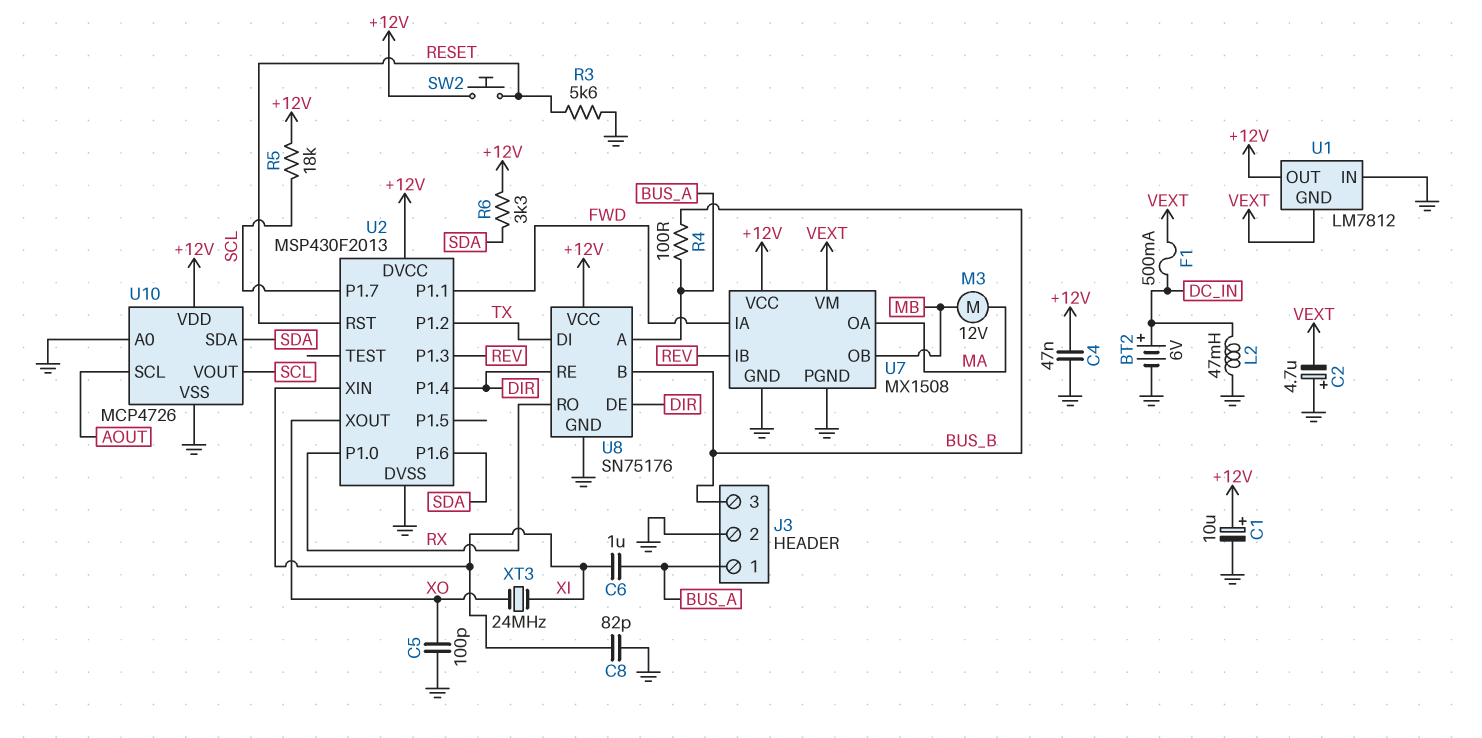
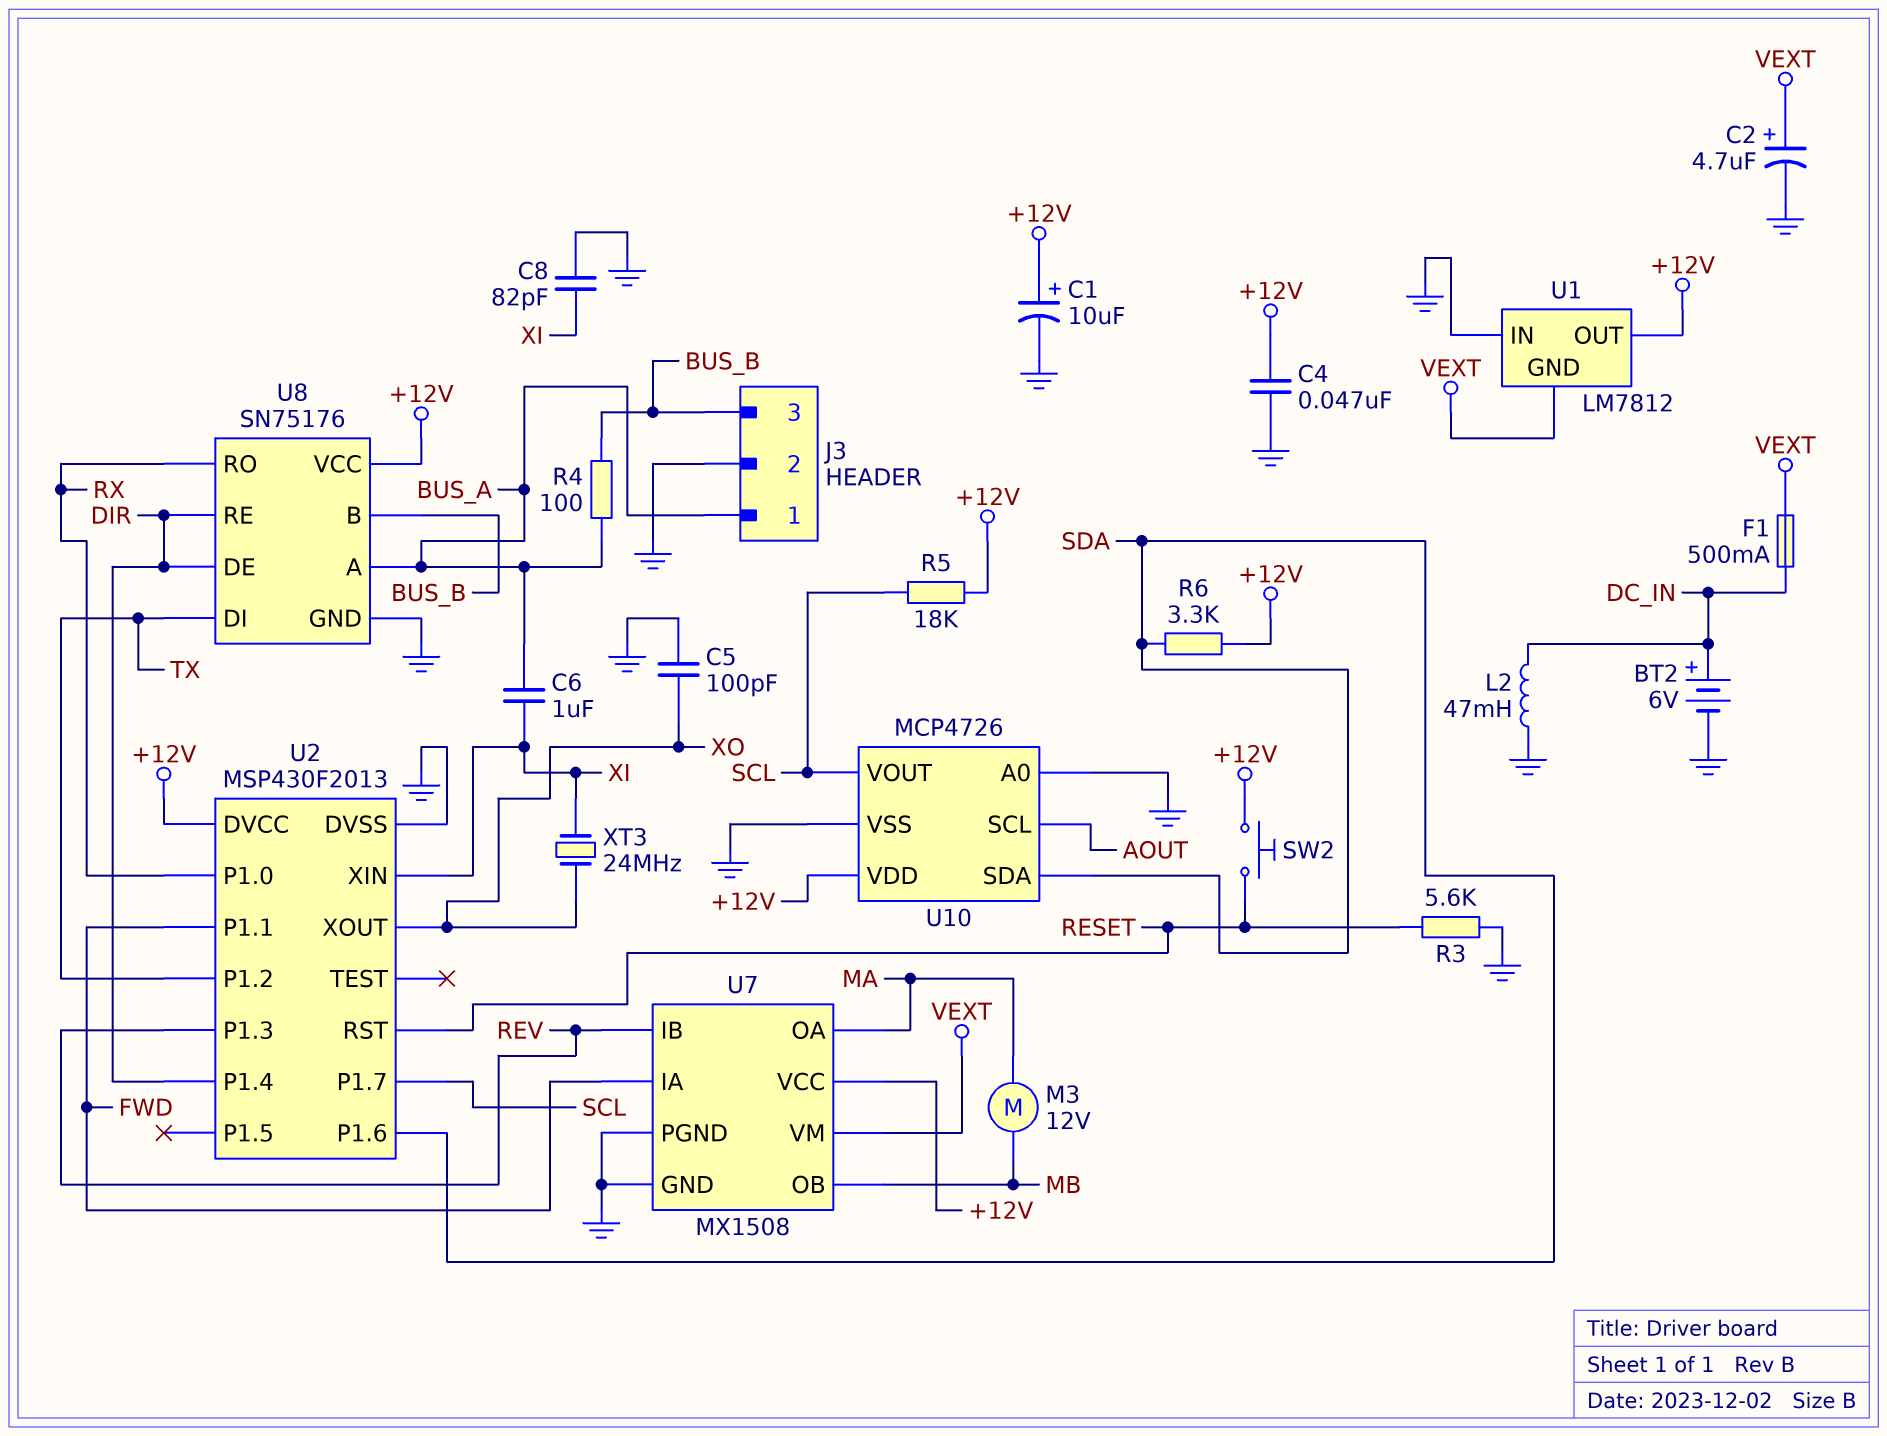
C2: 4.7uF (plus GND, minus VEXT) -> 4.7uF (plus VEXT, minus GND)

